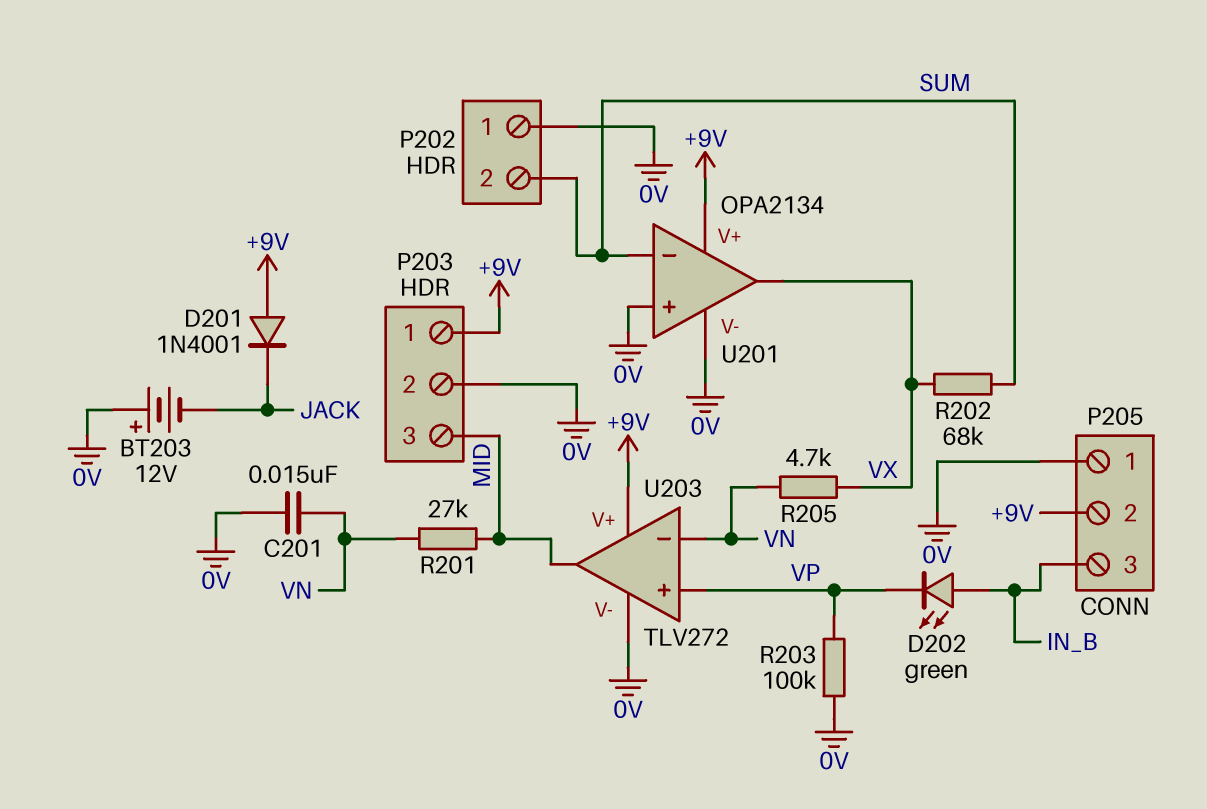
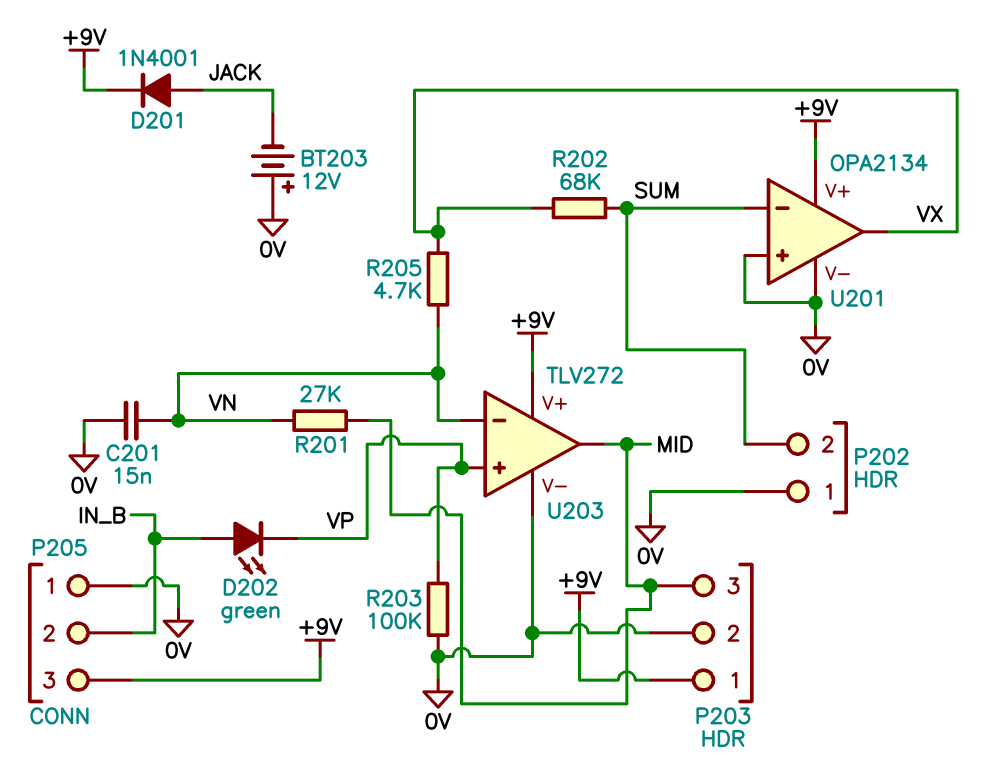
D201: diode 1N4001 (A +9V, K JACK) -> diode 1N4001 (A JACK, K +9V)
P205 pin 2: +9V -> IN_B
P205 pin 3: IN_B -> +9V

